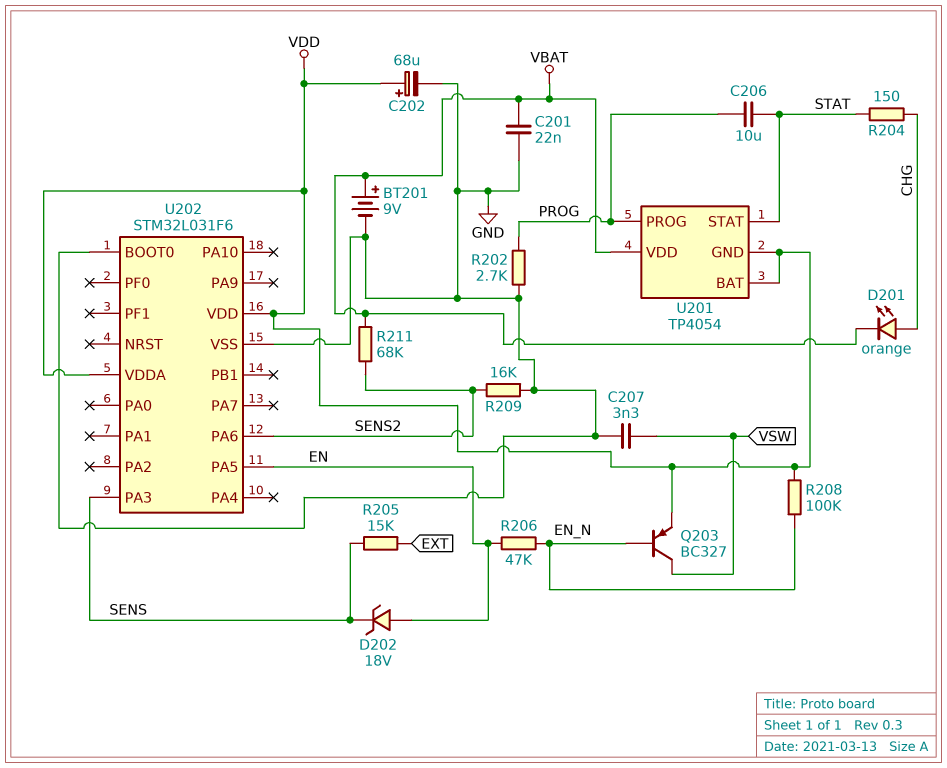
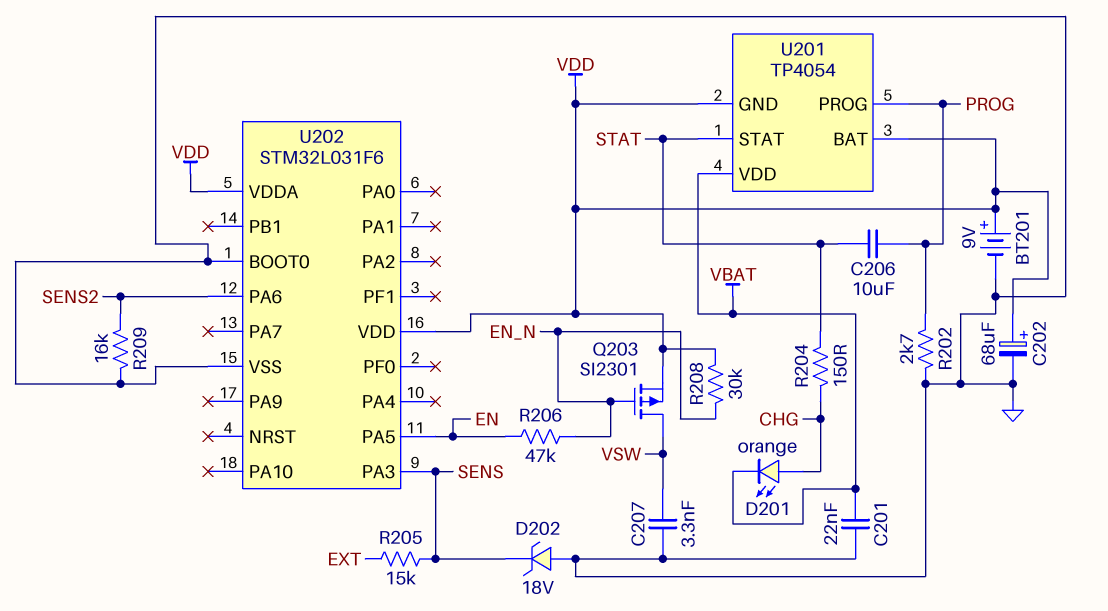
BT201: 9V (plus VBAT, minus GND) -> 9V (plus VDD, minus GND)
D202: zener 18V (A EN, K SENS) -> zener 18V (A GND, K SENS)
Q203: PNP BC327 (B EN_N, C VSW, E VDD) -> PMOS SI2301 (G EN_N, D VSW, S VDD)
R208: 100k (EN_N, VDD) -> 30k (EN_N, VDD)
R211: 68k (SENS2, VBAT) -> none

